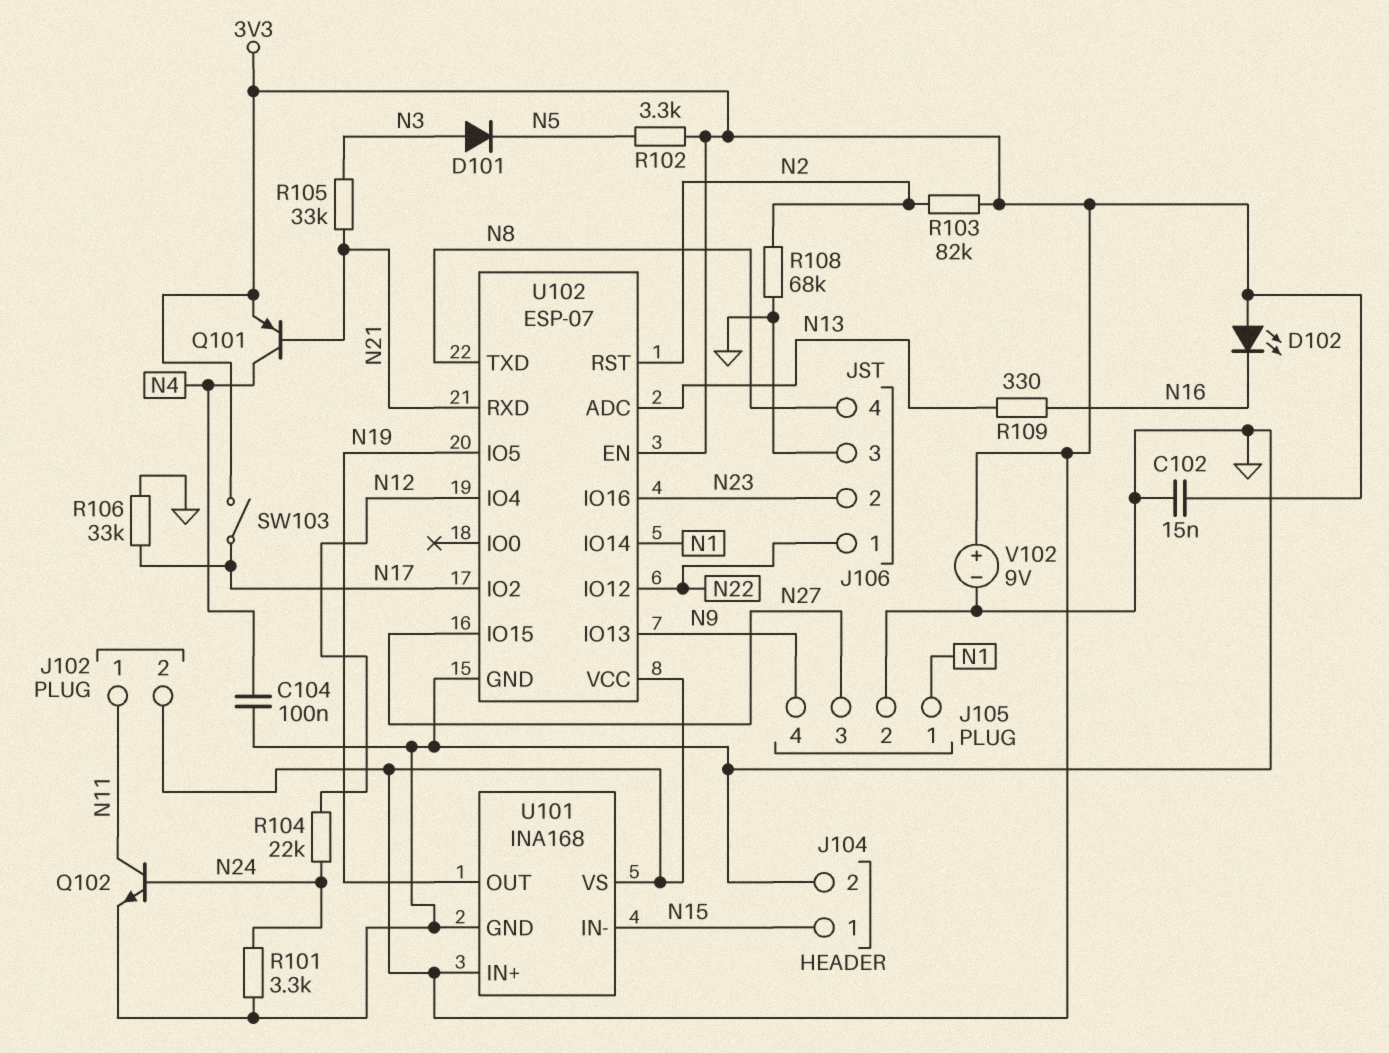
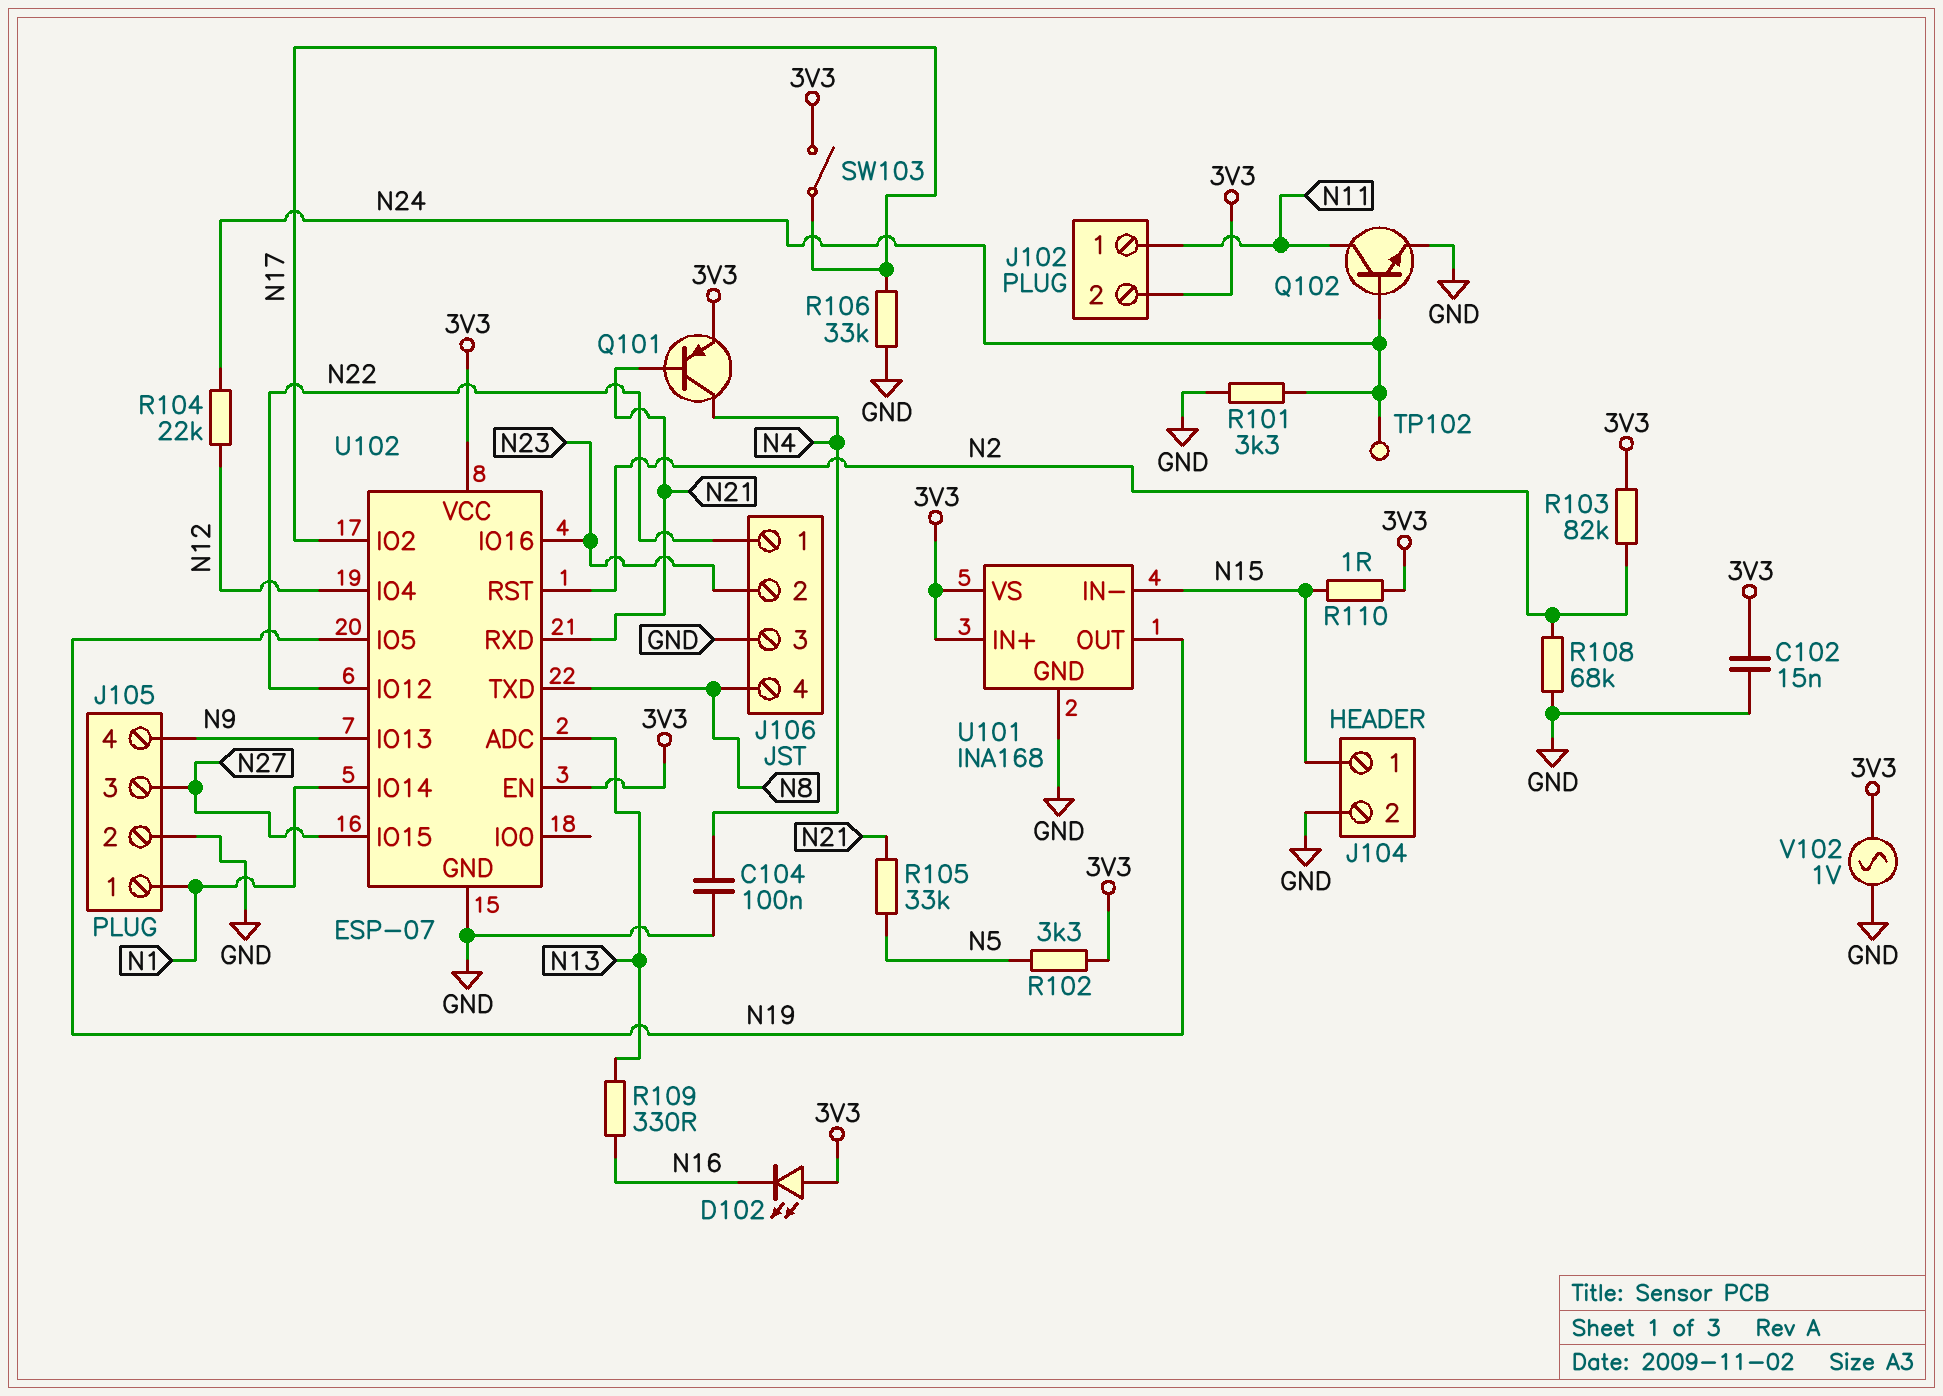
D101: diode (A N3, K N5) -> none
R105: 33k (N3, N21) -> 33k (N5, N21)
R110: none -> 1 (3V3, N15)
TP102: none -> test point (N24)
V102: 9V (plus 3V3, minus GND) -> AC 1V (3V3, GND)

